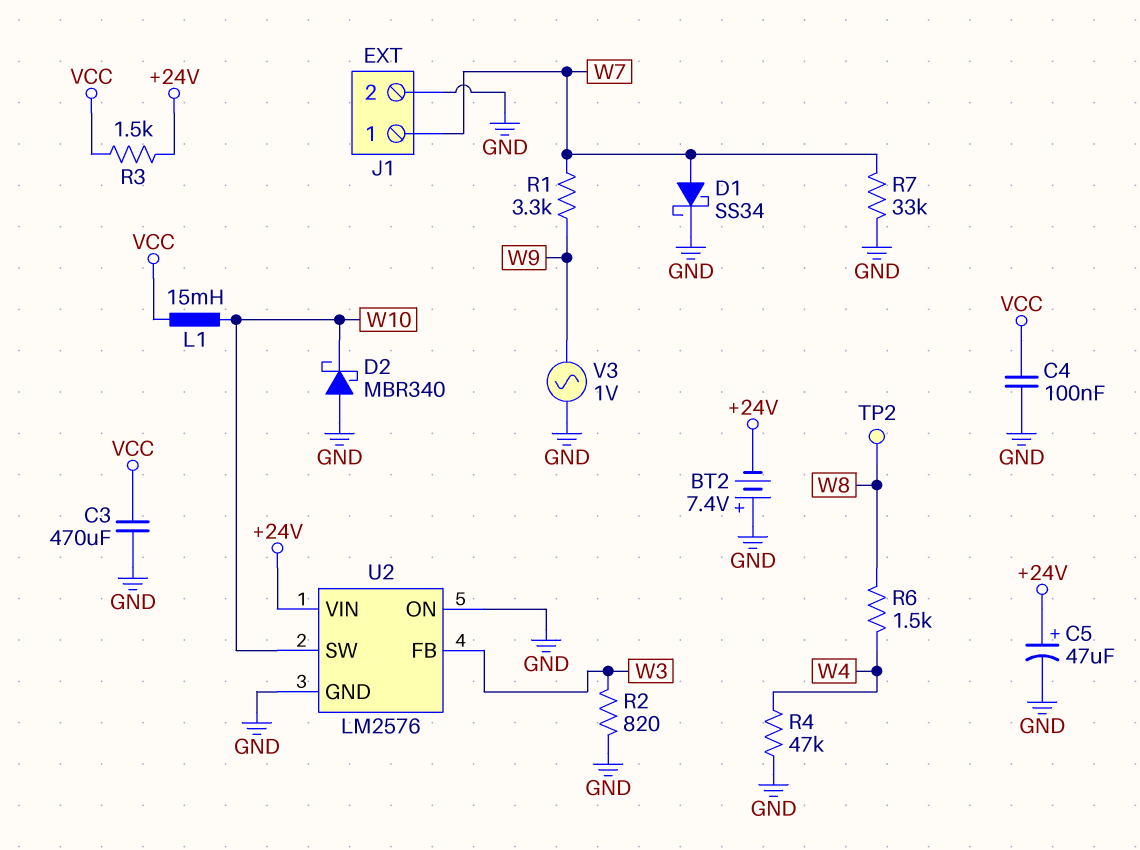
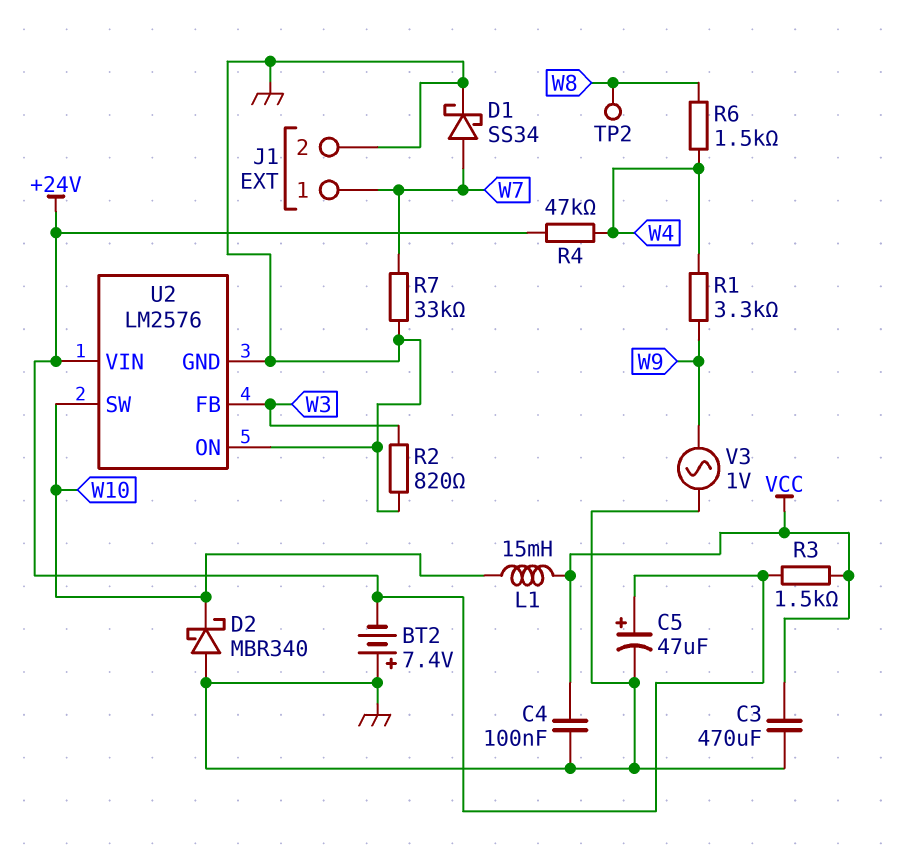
R1: 3.3k (W7, W9) -> 3.3k (W4, W9)
R4: 47k (GND, W4) -> 47k (+24V, W4)

